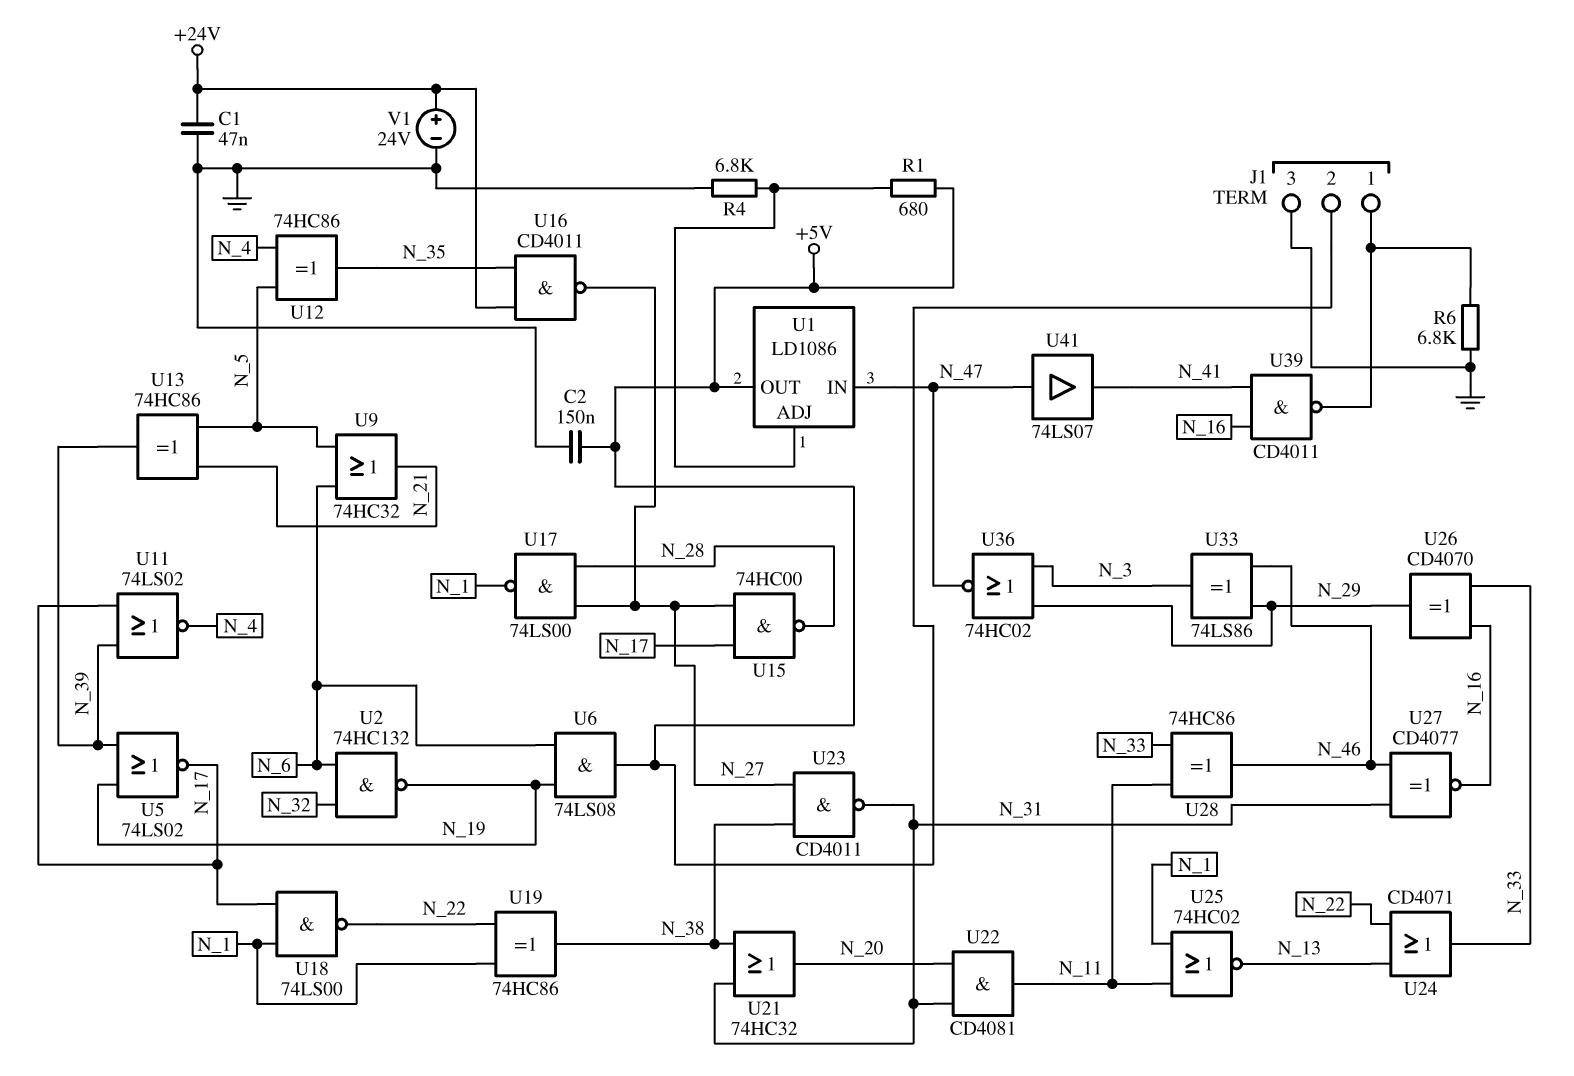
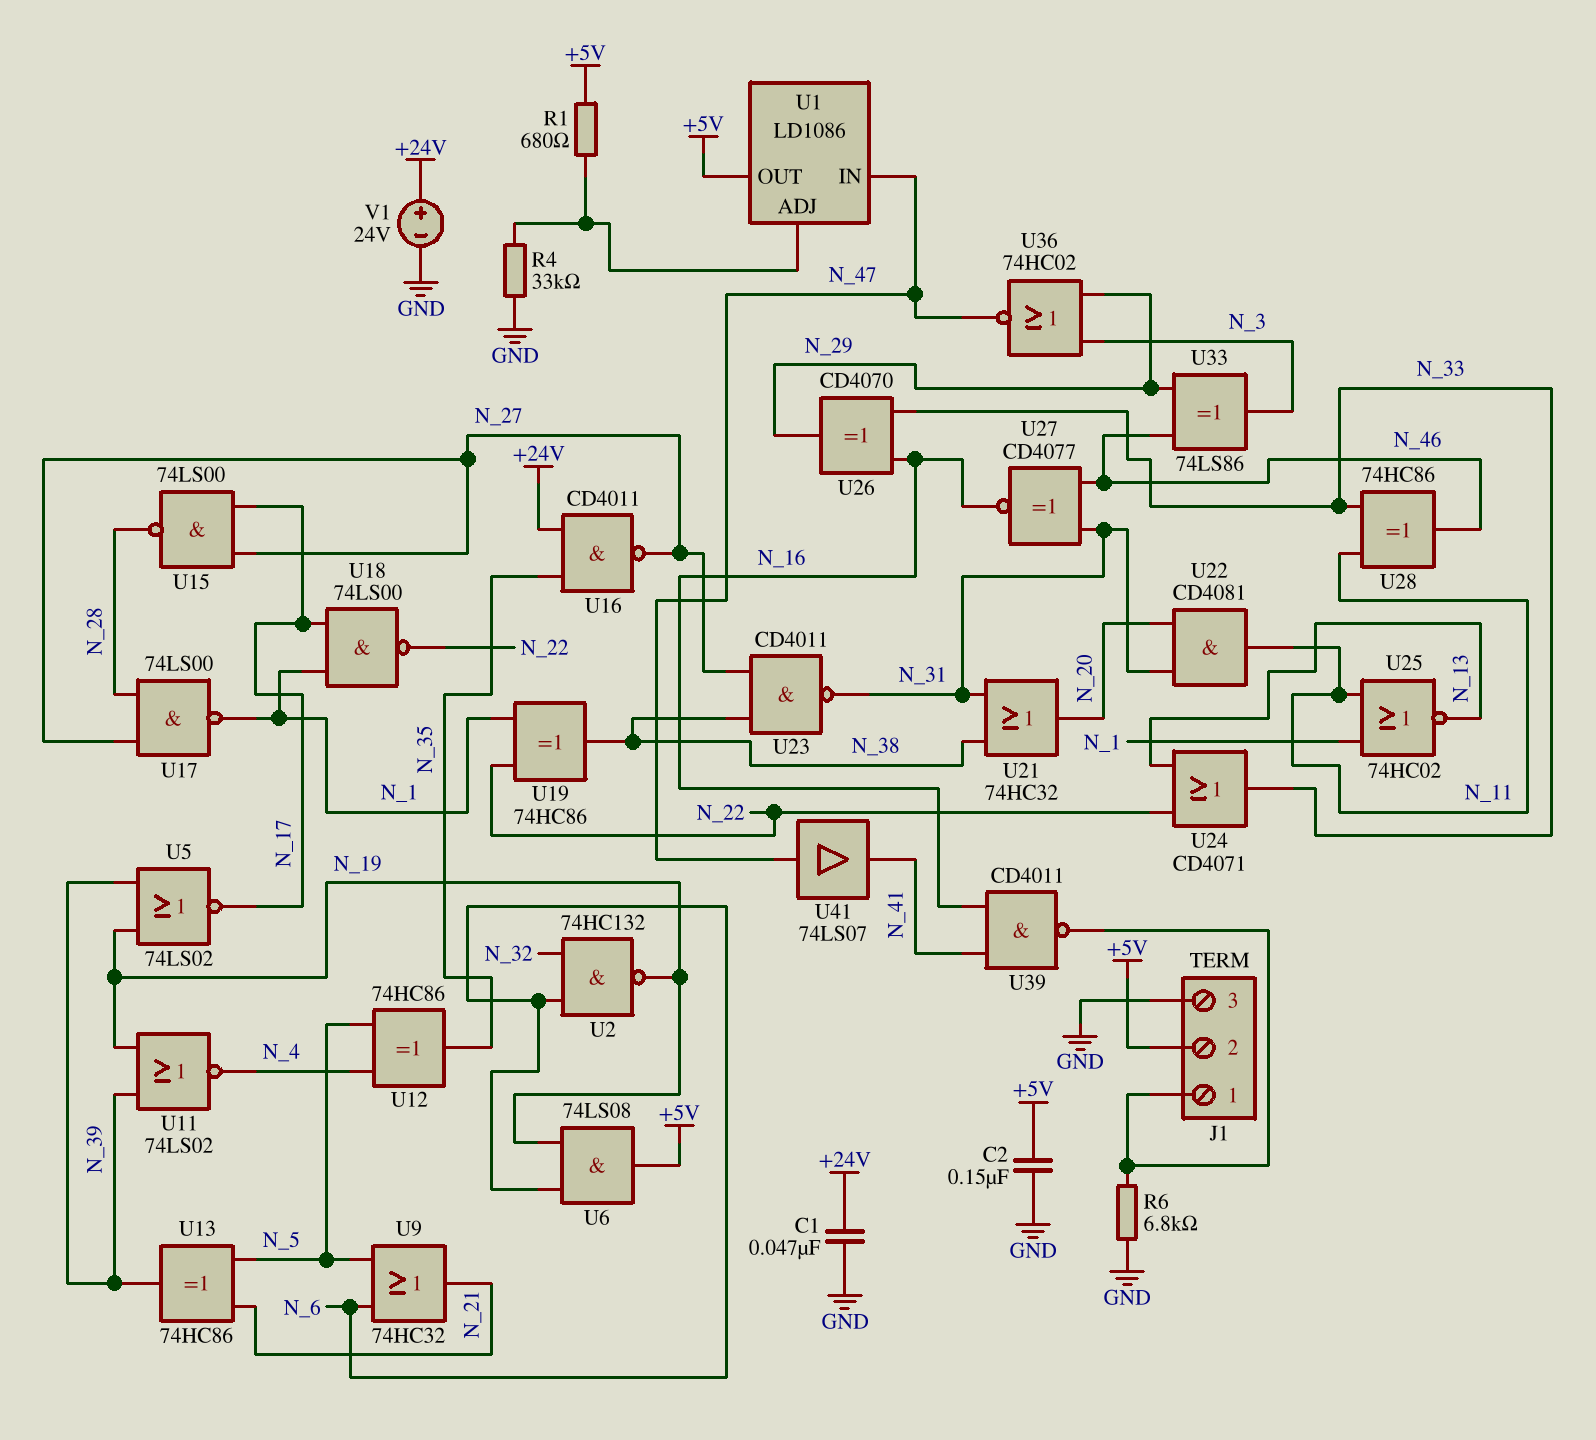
R4: 6.8k (GND, U1/ADJ) -> 33k (GND, U1/ADJ)
U11: NOR 74LS02 (in N_17, in N_39, out N_4) -> NOR 74LS02 (in N_19, in N_39, out N_4)
U15: NAND 74HC00 (in N_17, in N_27, out N_28) -> NAND 74LS00 (in N_17, in N_27, out N_28)

